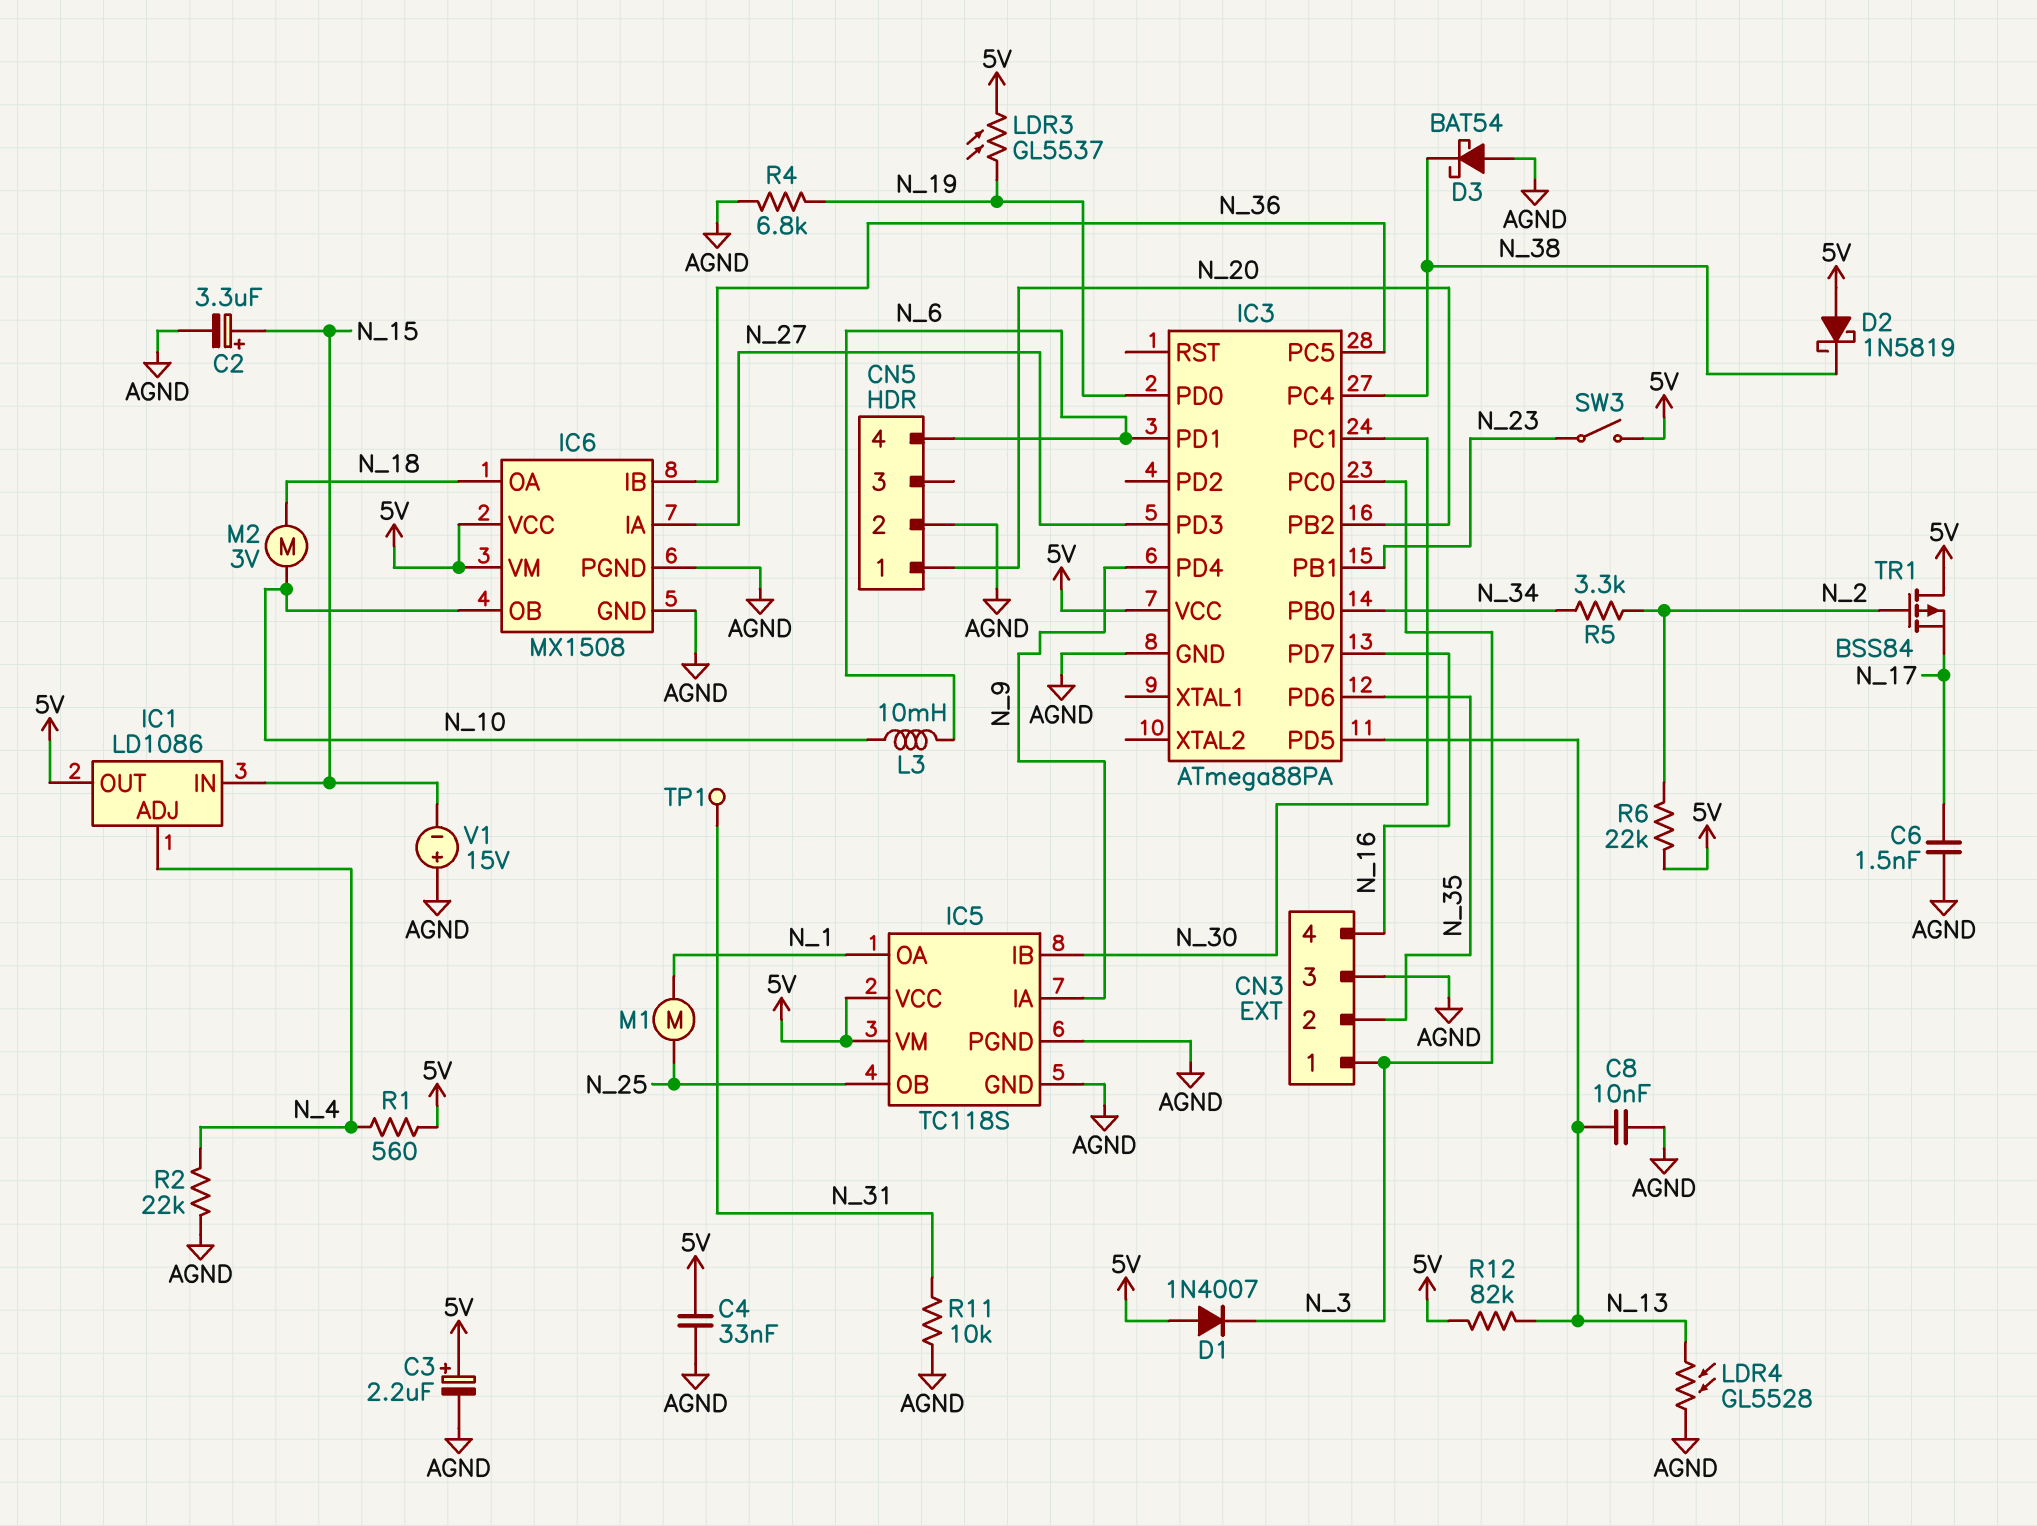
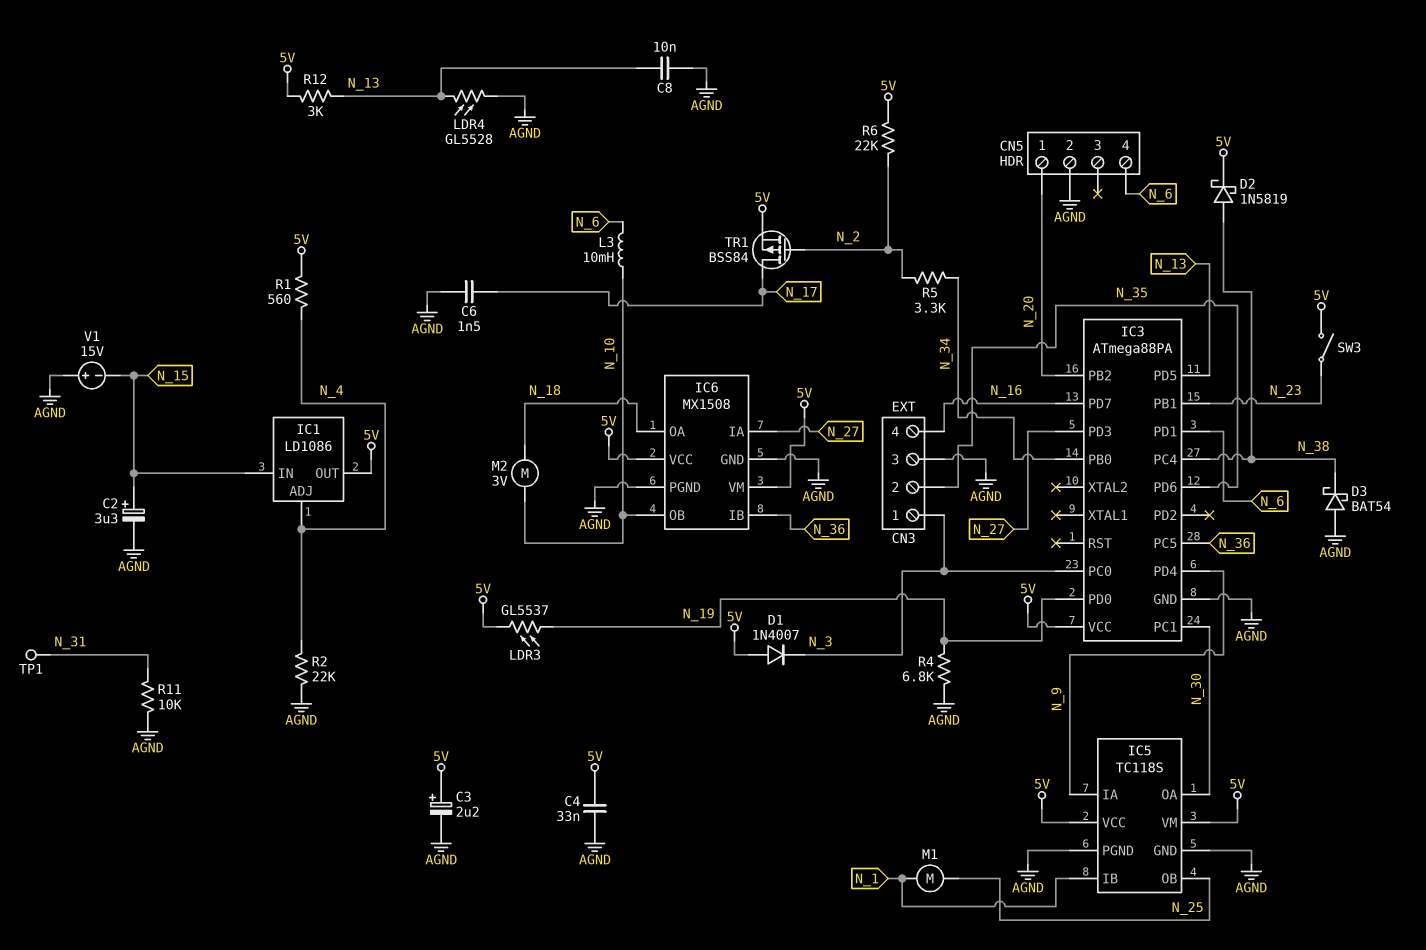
D2: schottky 1N5819 (A 5V, K N_38) -> schottky 1N5819 (A N_38, K 5V)
IC5 pin IB: N_30 -> N_1
IC5 pin OA: N_1 -> N_30
R12: 82k (5V, N_13) -> 3k (5V, N_13)
TR1: PMOS BSS84 (G N_2, D 5V, S N_17) -> PMOS BSS84 (G N_2, D N_17, S 5V)

